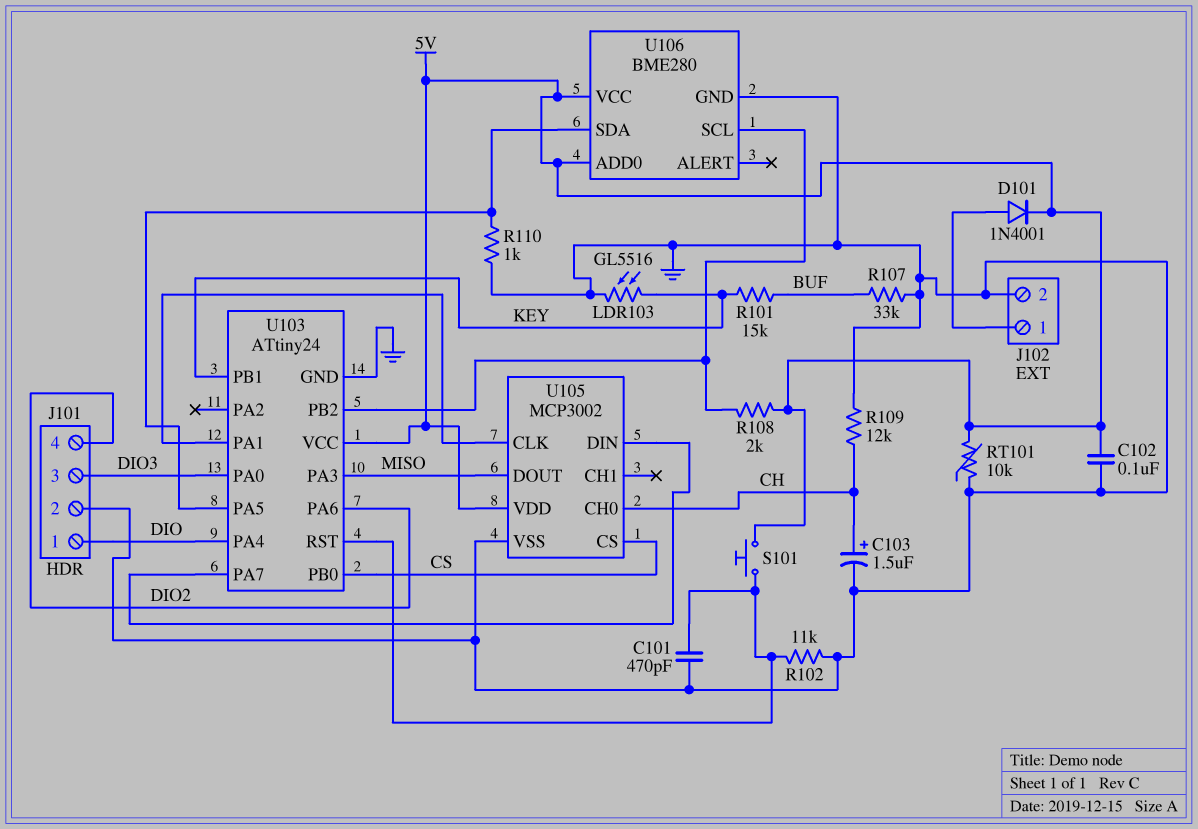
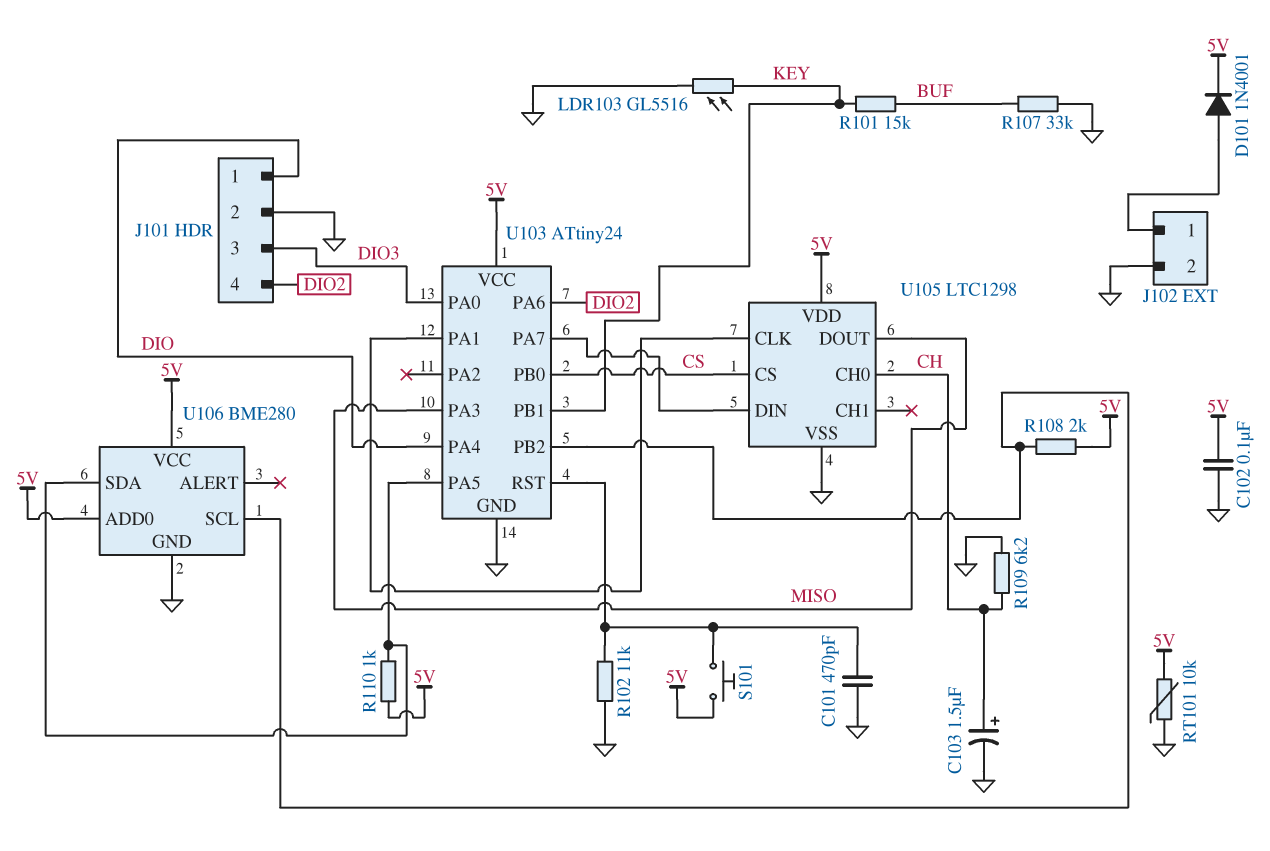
R109: 12k (CH, GND) -> 6.2k (CH, GND)
R110: 1k (GND, U103/PA5) -> 1k (5V, U103/PA5)
U105: MCP3002 -> LTC1298

